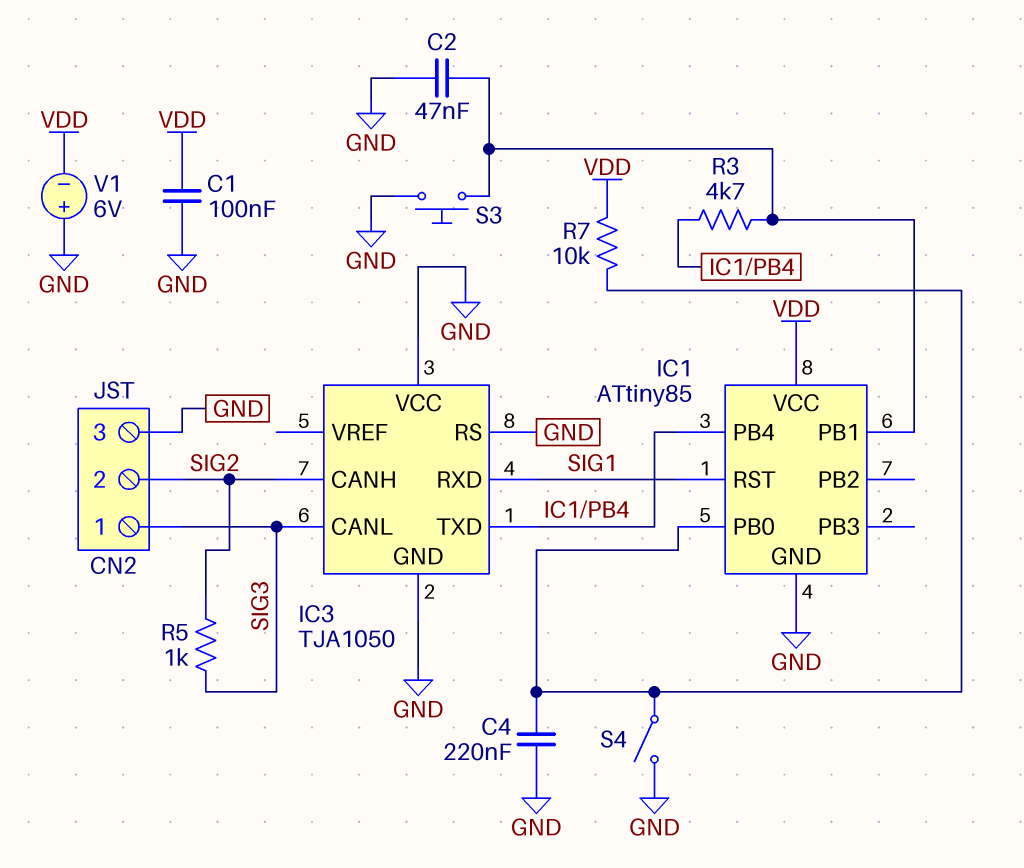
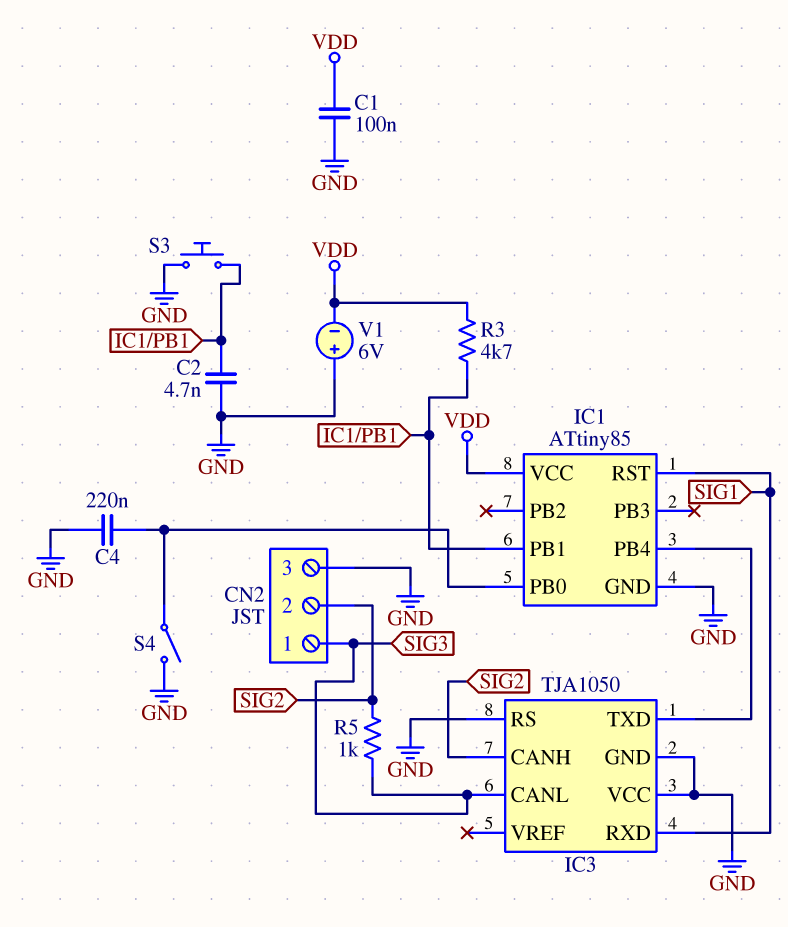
C2: 47nF (GND, IC1/PB1) -> 4.7nF (GND, IC1/PB1)
R3: 4.7k (IC1/PB1, IC1/PB4) -> 4.7k (IC1/PB1, VDD)
R7: 10k (IC1/PB0, VDD) -> none

